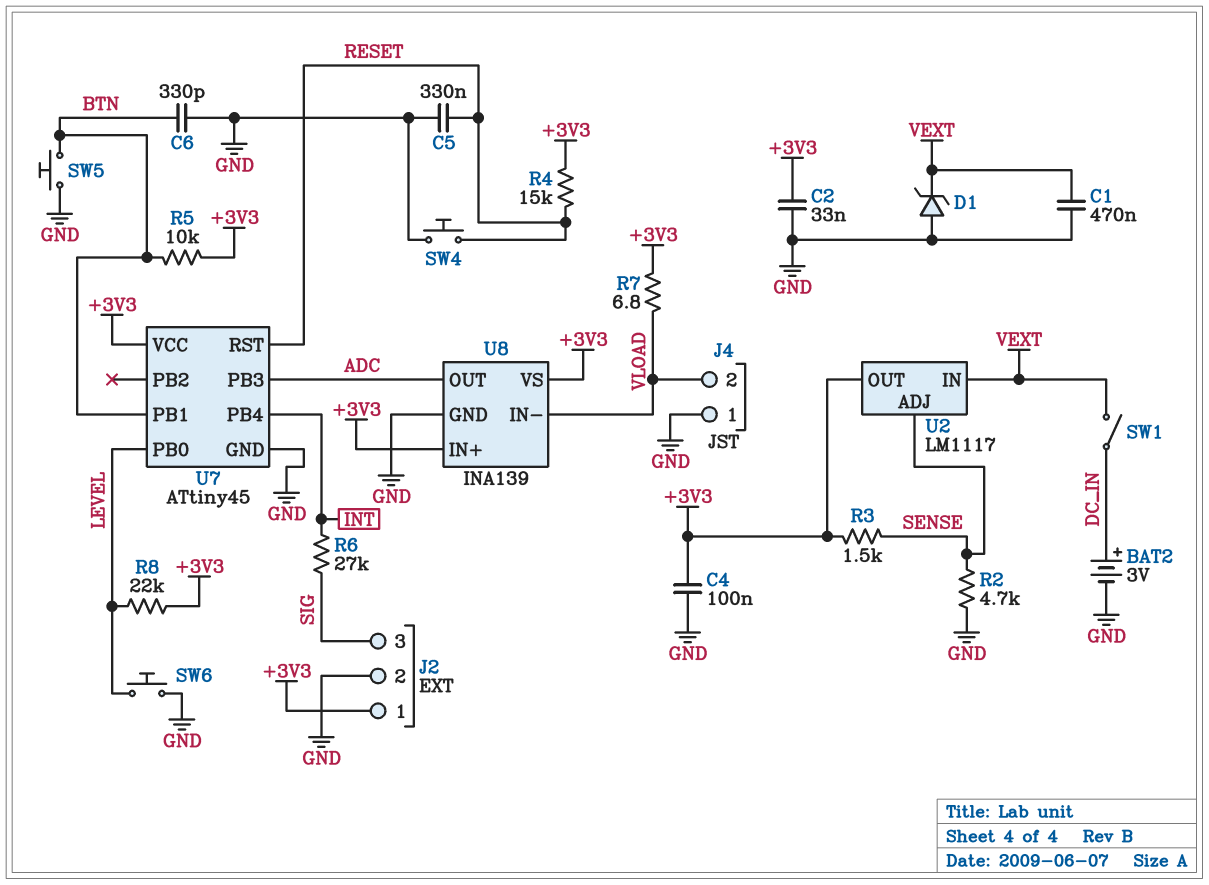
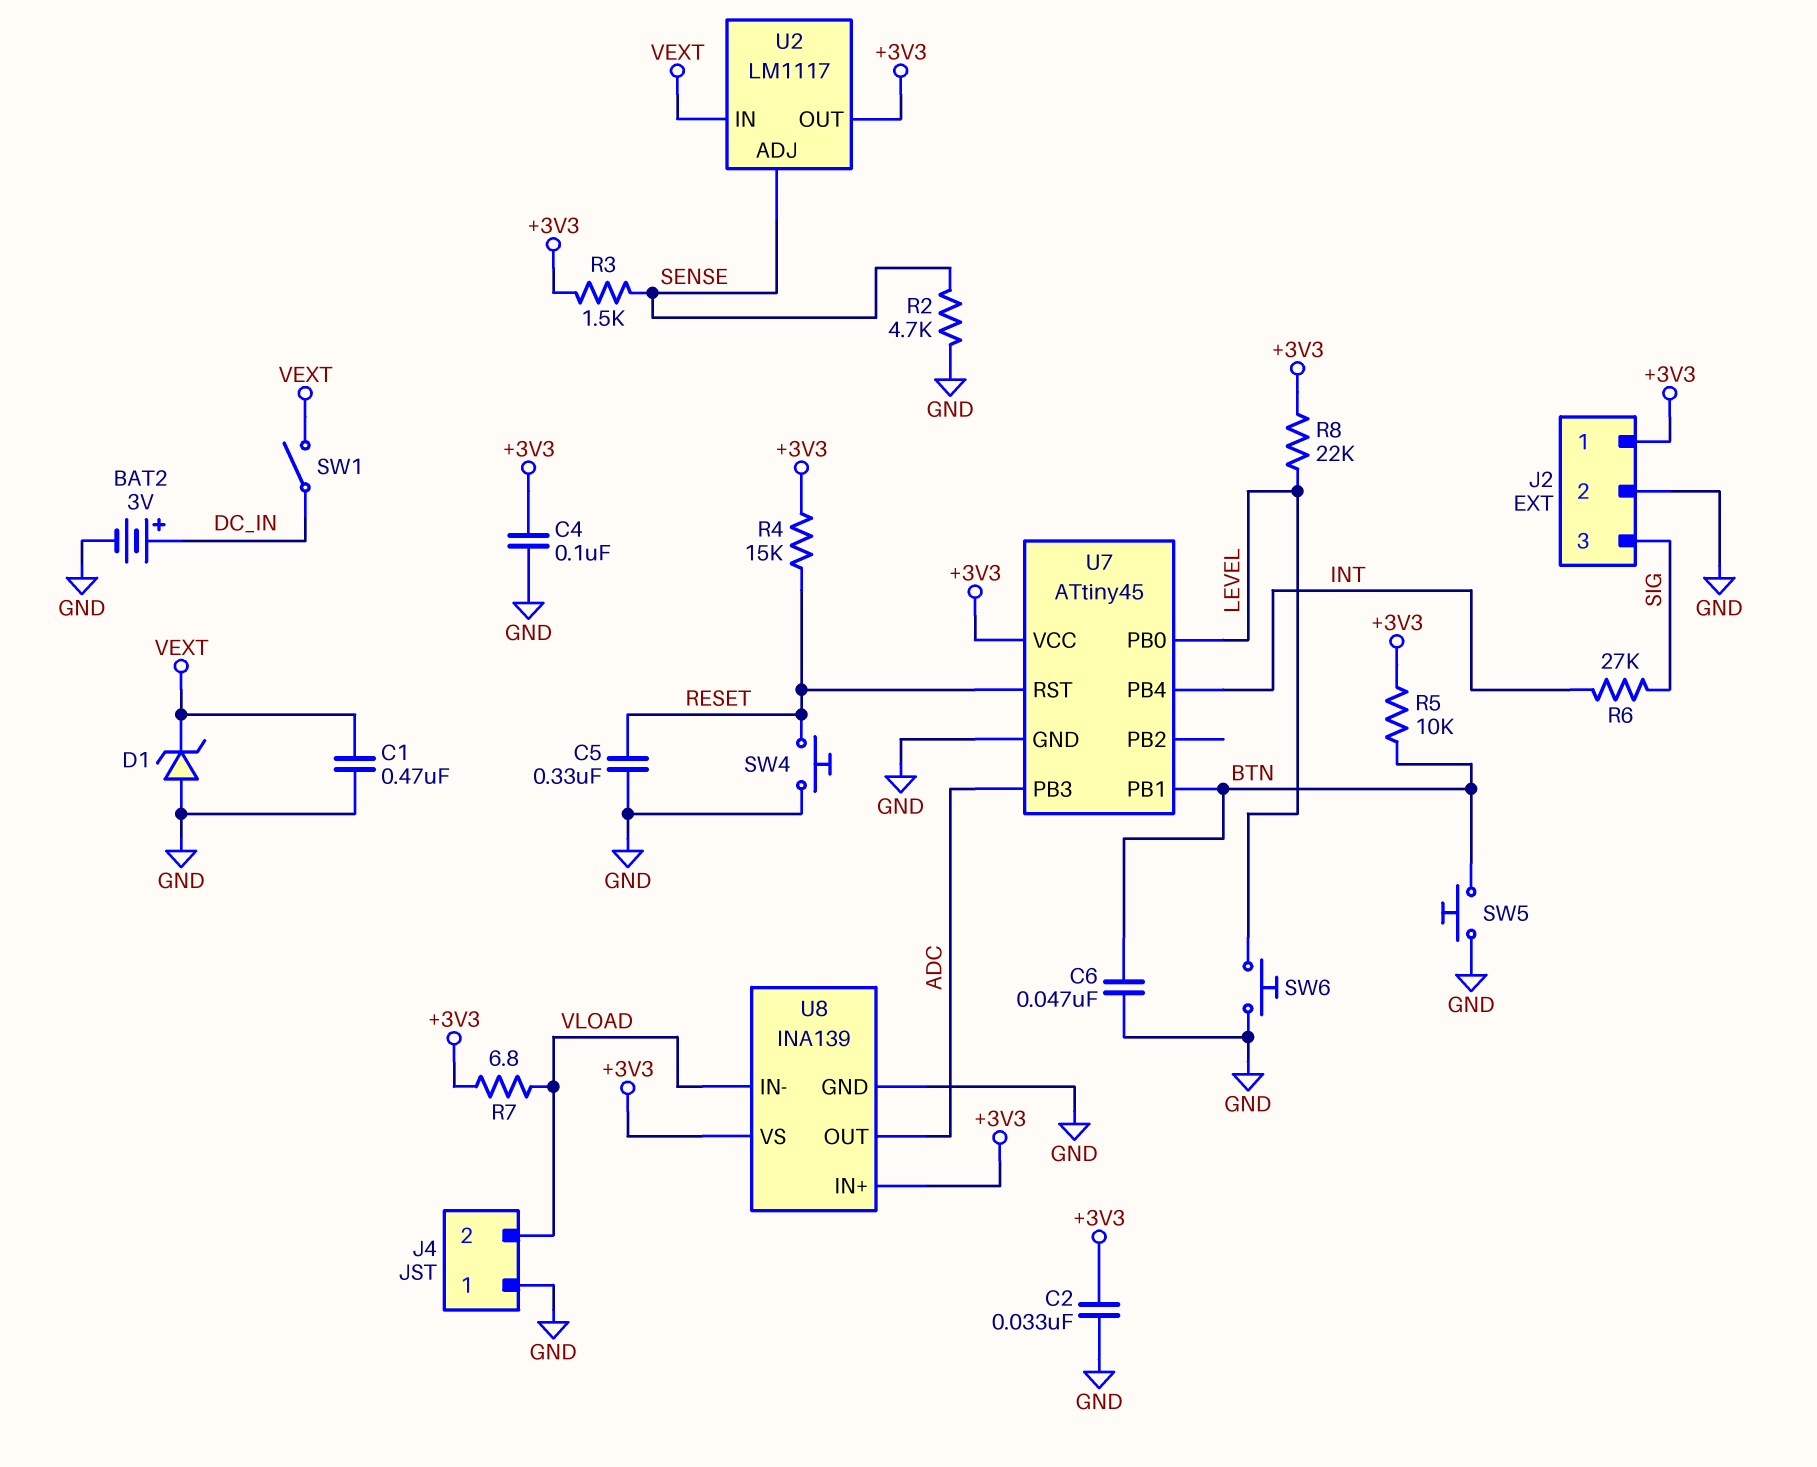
C6: 330pF (BTN, GND) -> 47nF (BTN, GND)

